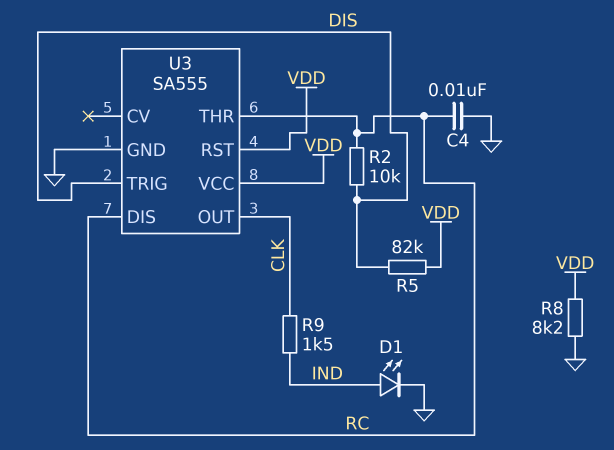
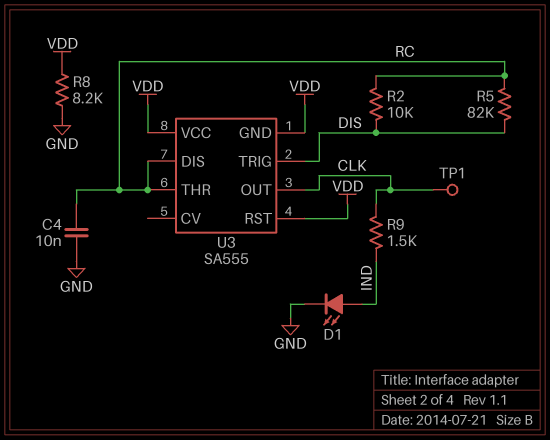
R5: 82k (DIS, VDD) -> 82k (DIS, RC)
TP1: none -> test point (CLK)
U3 pin GND: GND -> VDD

